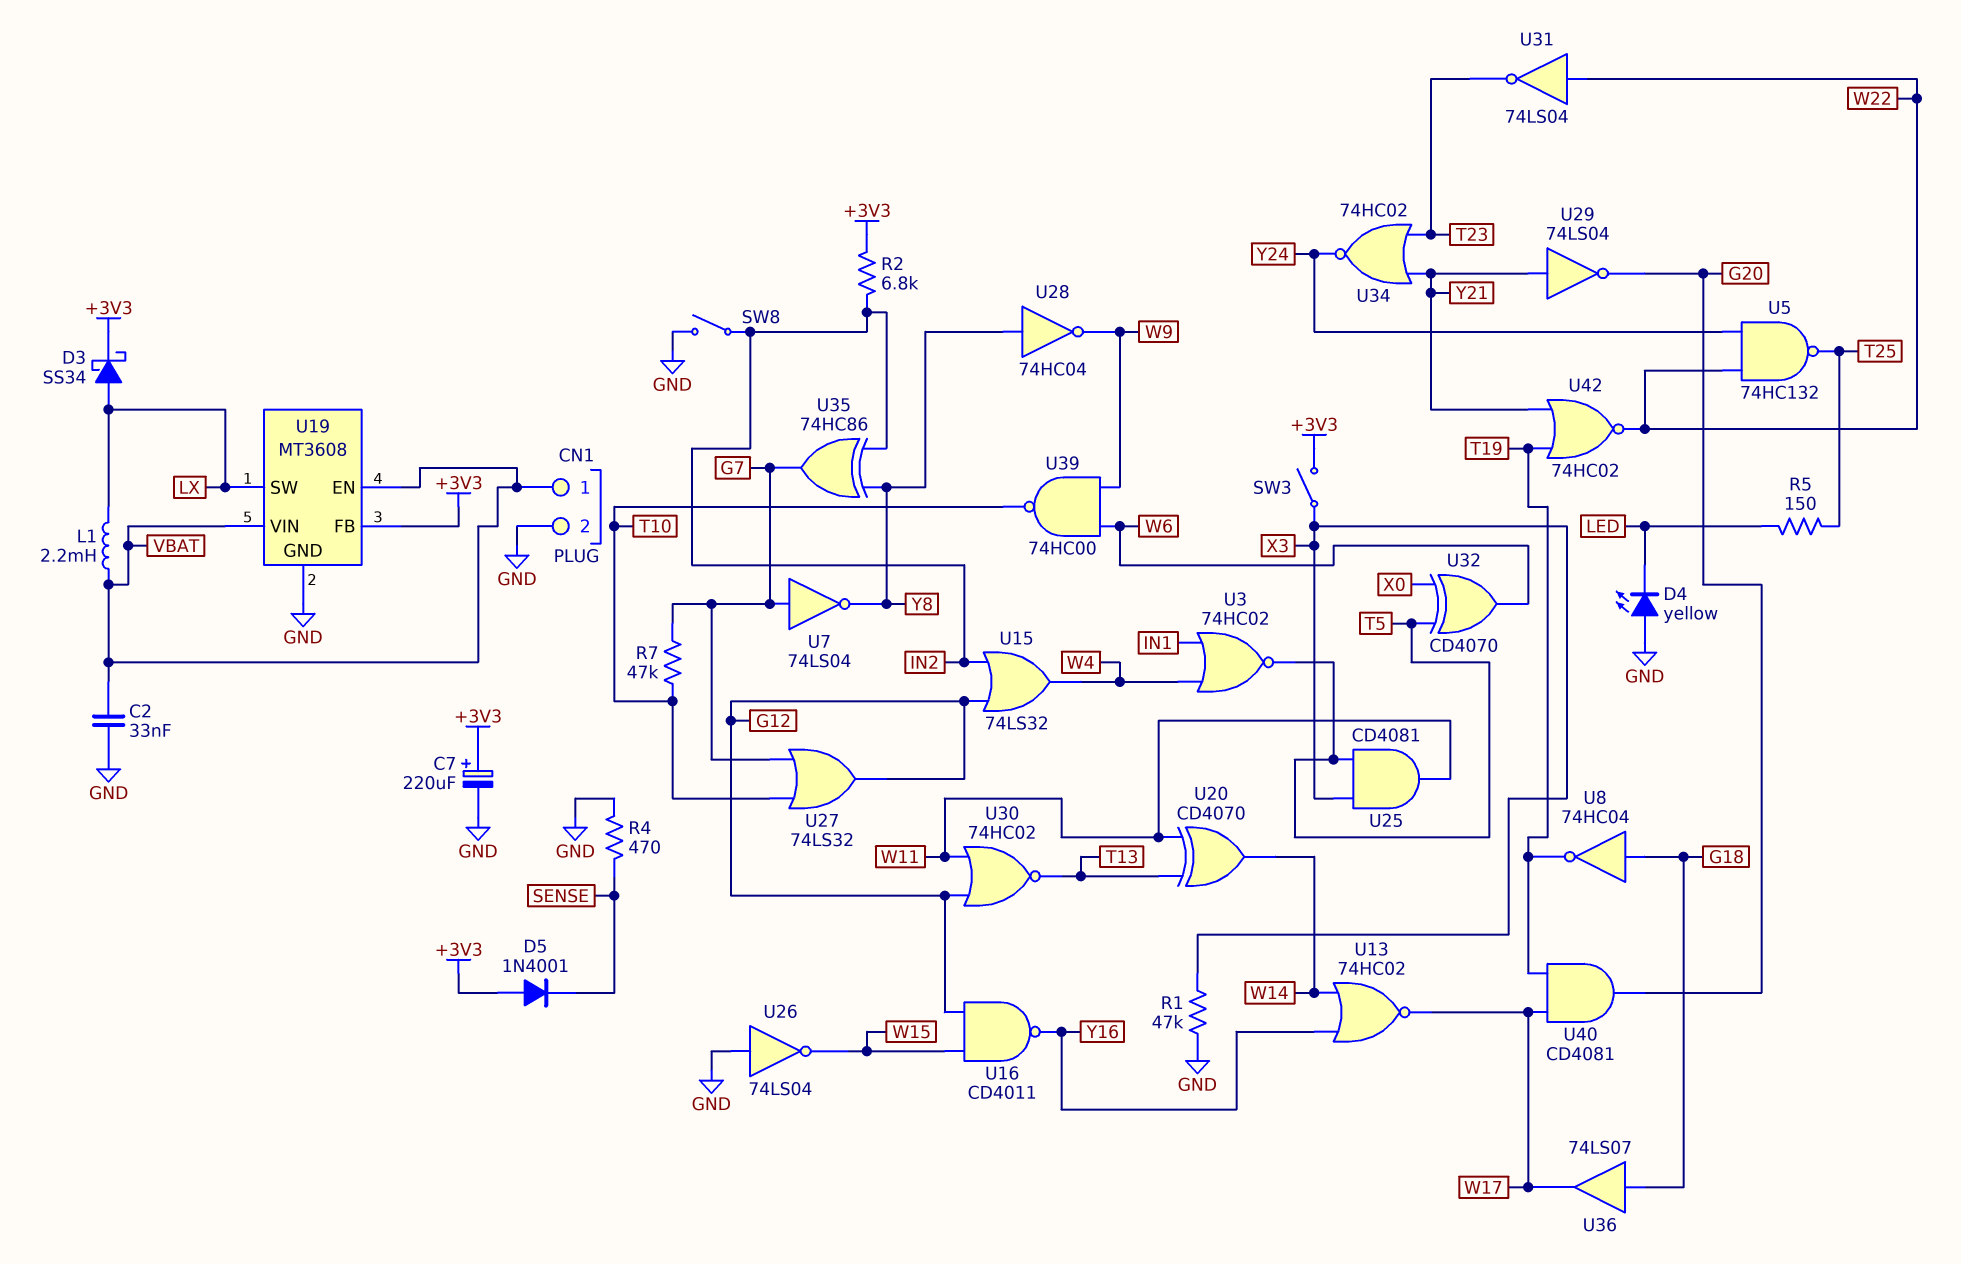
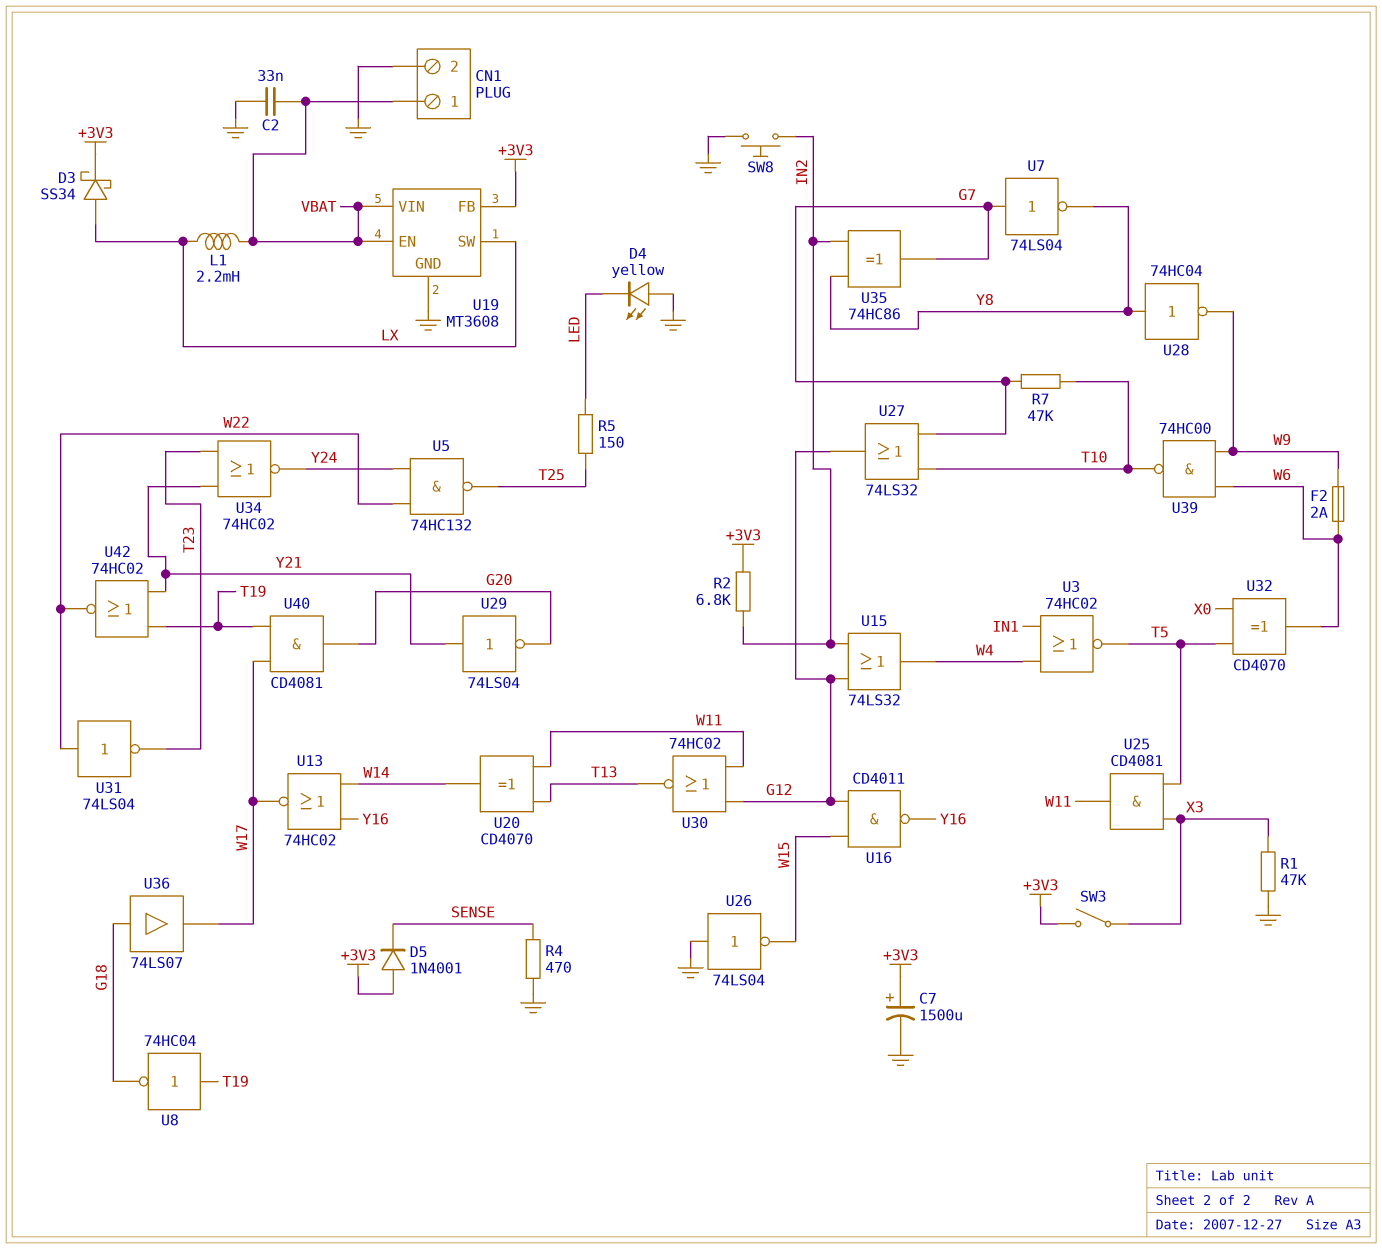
C7: 220uF (plus +3V3, minus GND) -> 1500uF (plus +3V3, minus GND)
F2: none -> 2A (W6, W9)
SW8: switch (GND, IN2) -> button (GND, IN2)
U8: NOT 74HC04 (in G18, out T19) -> NOT 74HC04 (in T19, out G18)

